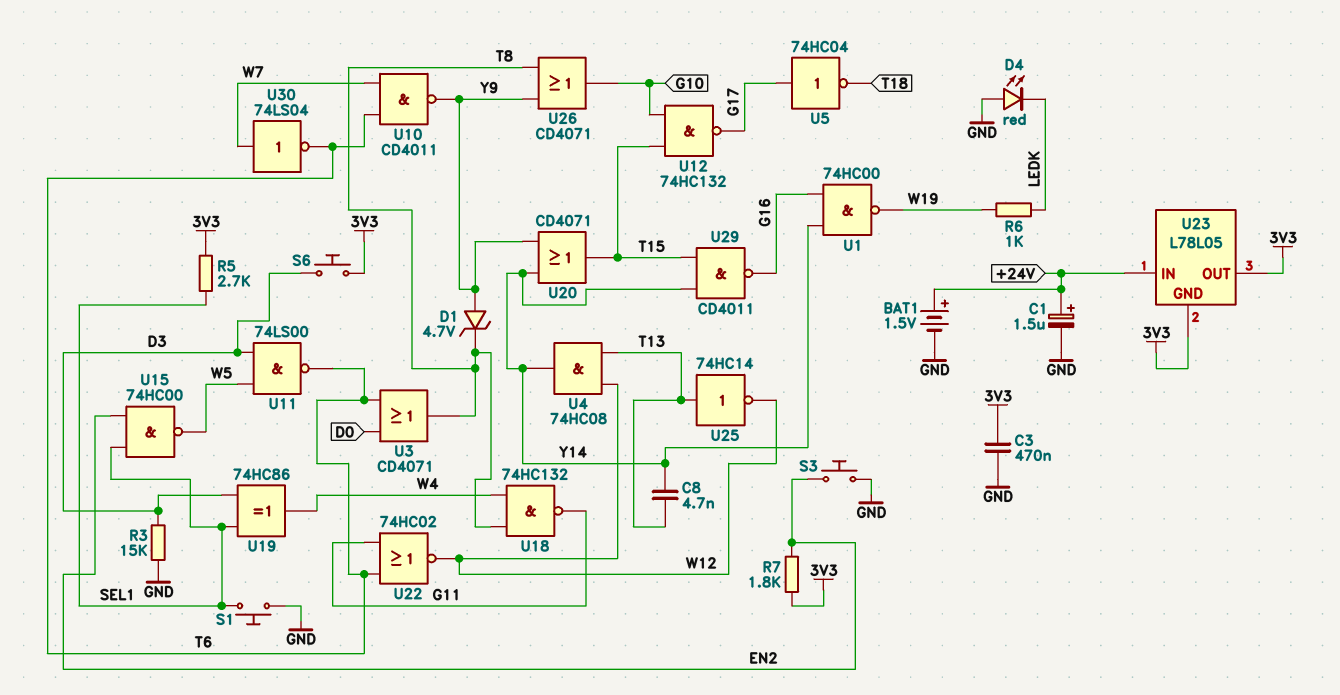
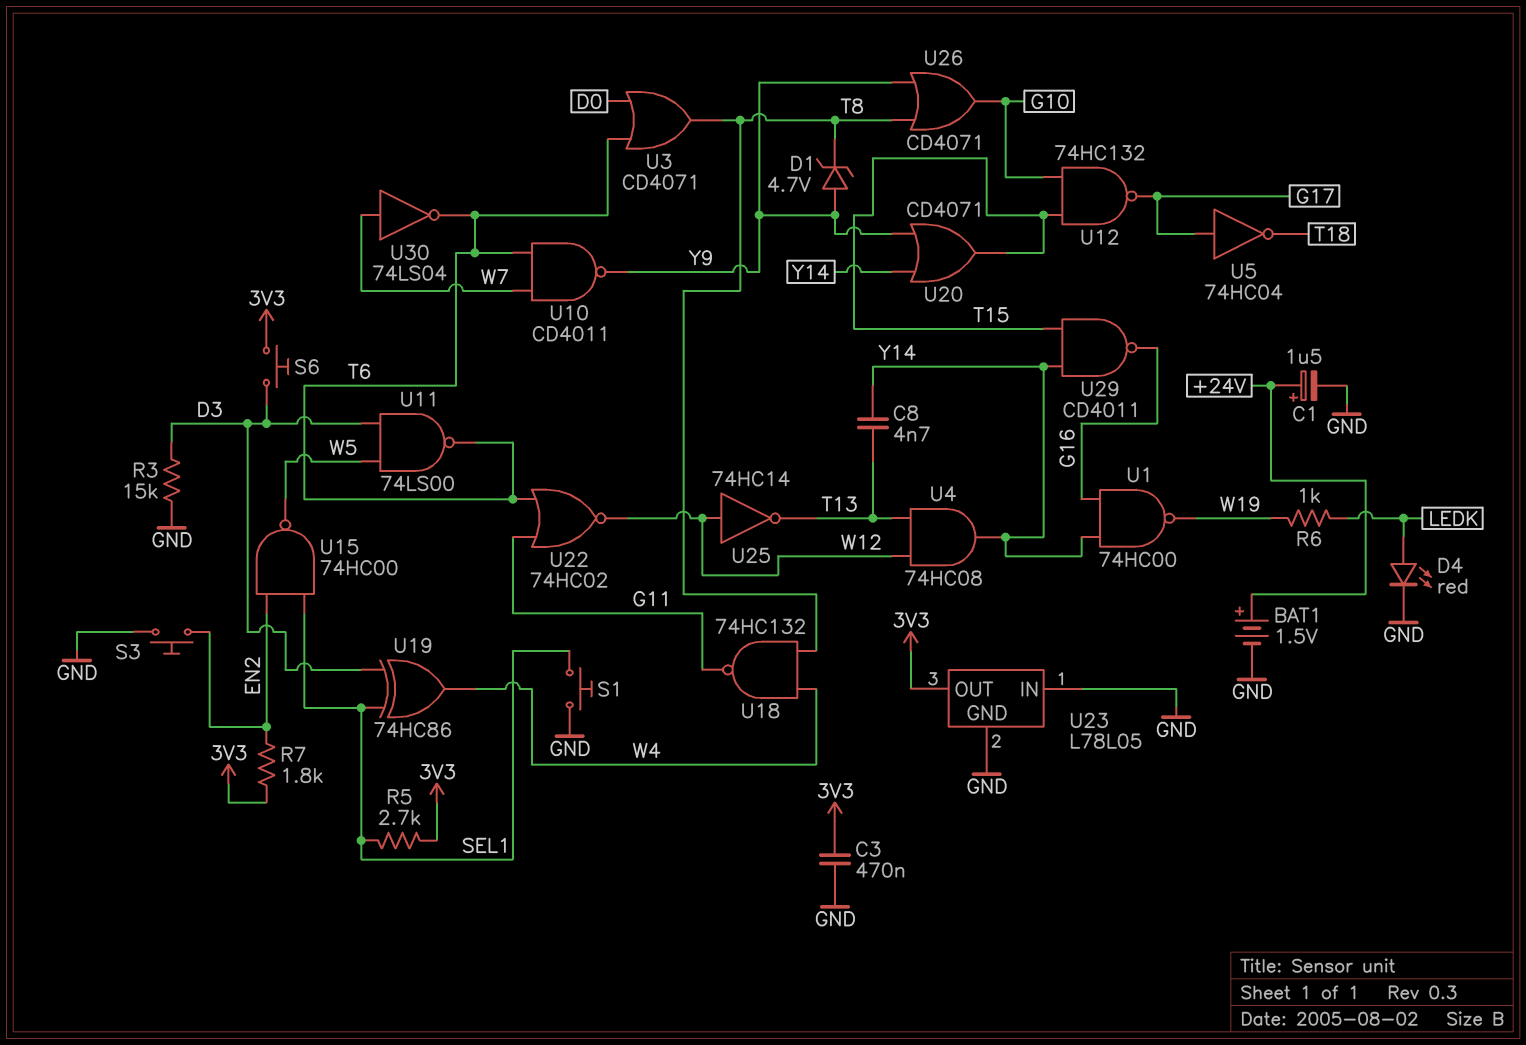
D4: LED red (A GND, K LEDK) -> LED red (A LEDK, K GND)
U23 pin GND: 3V3 -> GND
U23 pin IN: +24V -> GND
U25: NOT 74HC14 (in T13, out W12) -> NOT 74HC14 (in W12, out T13)

